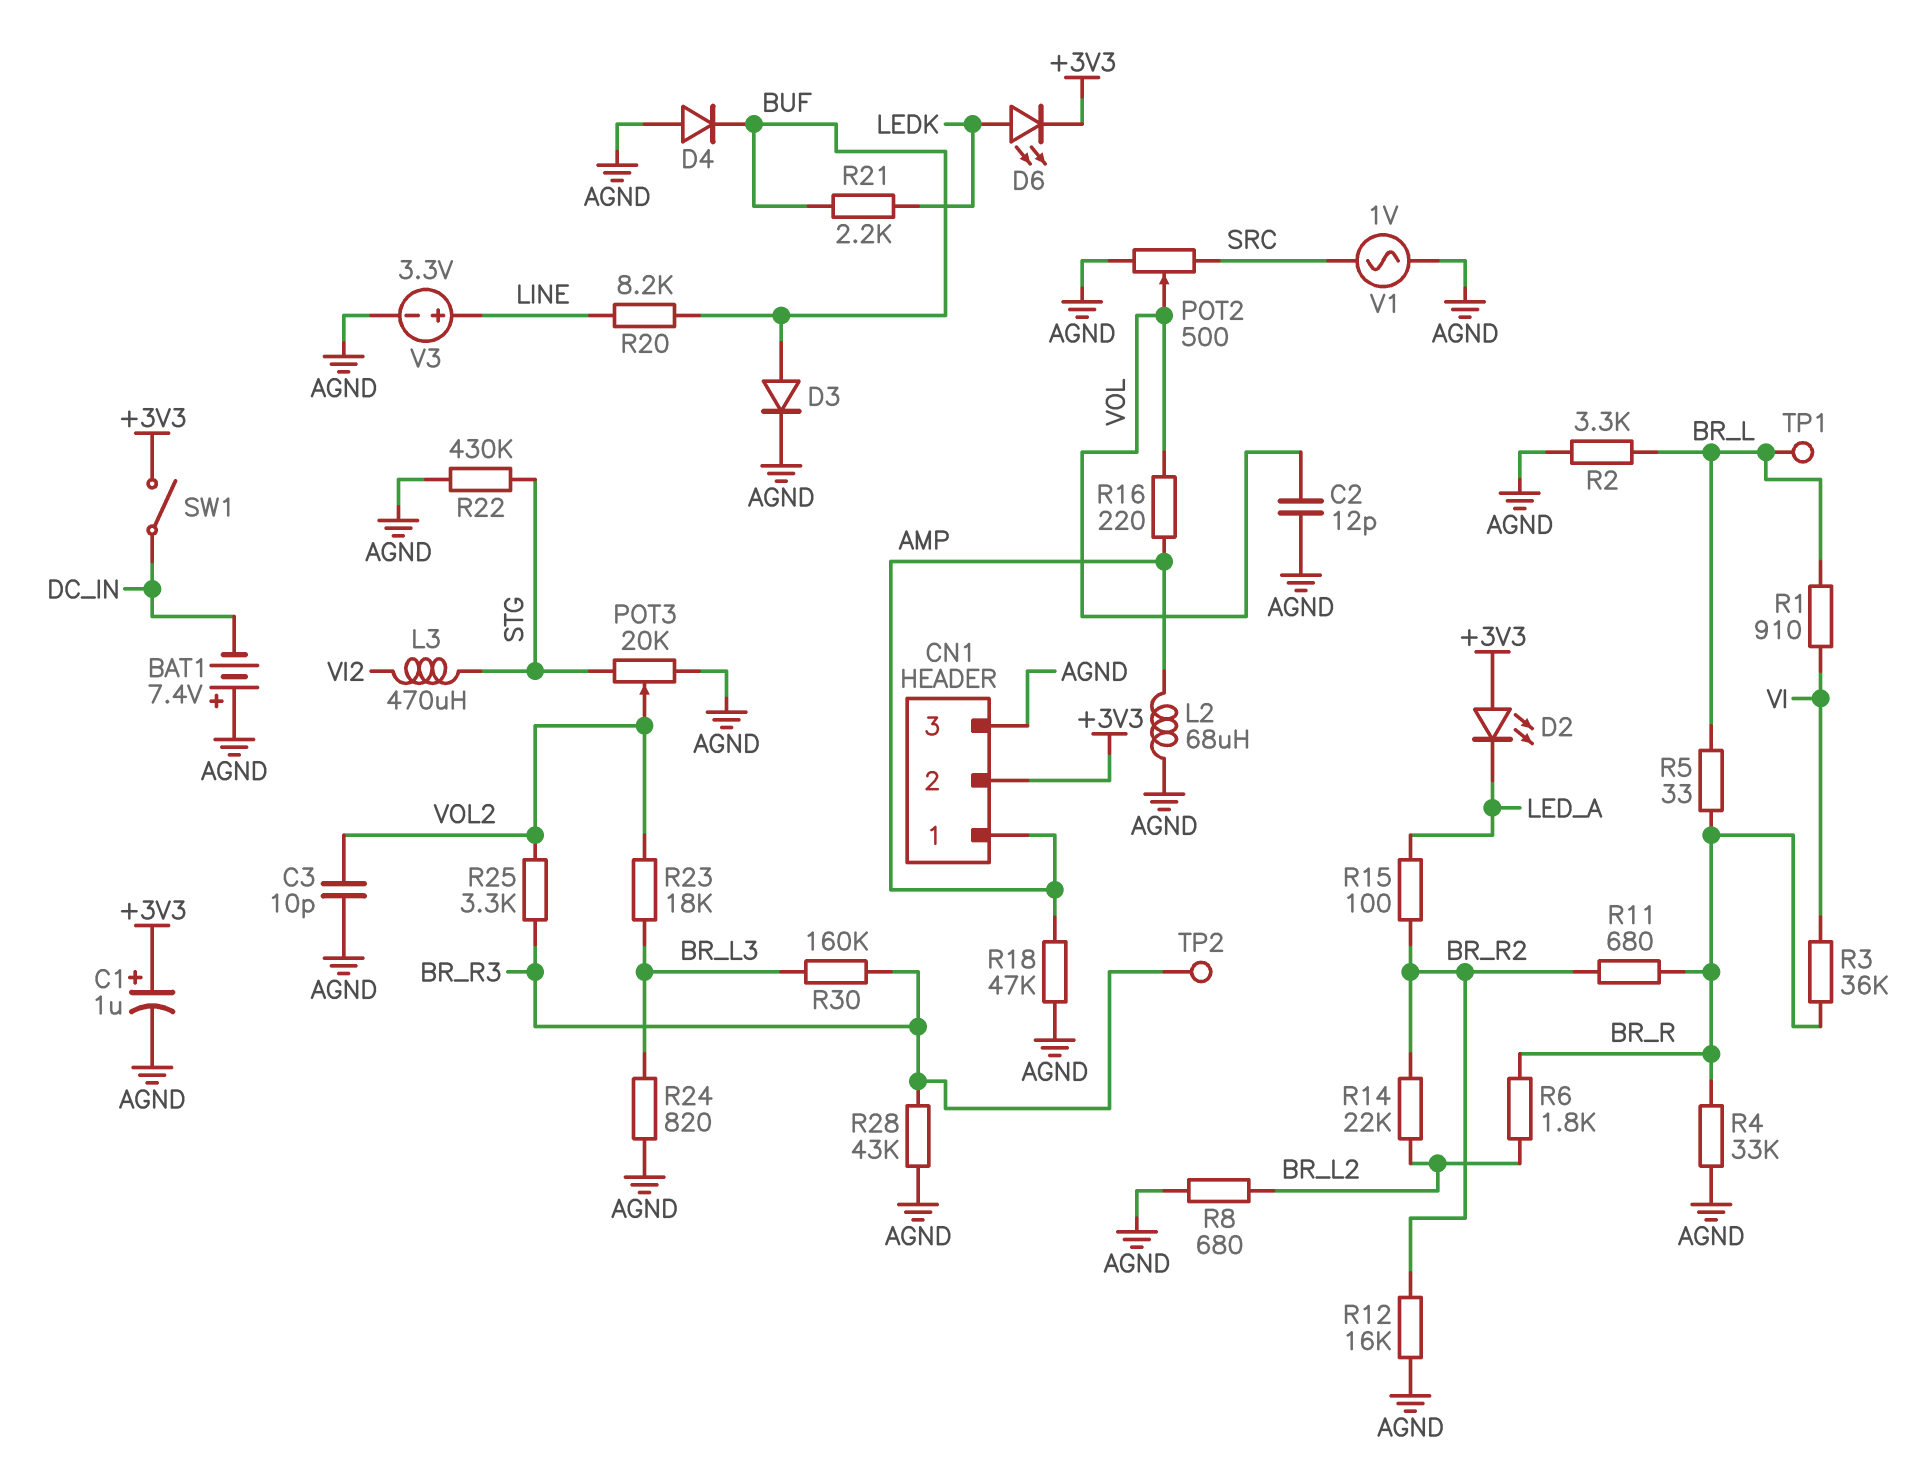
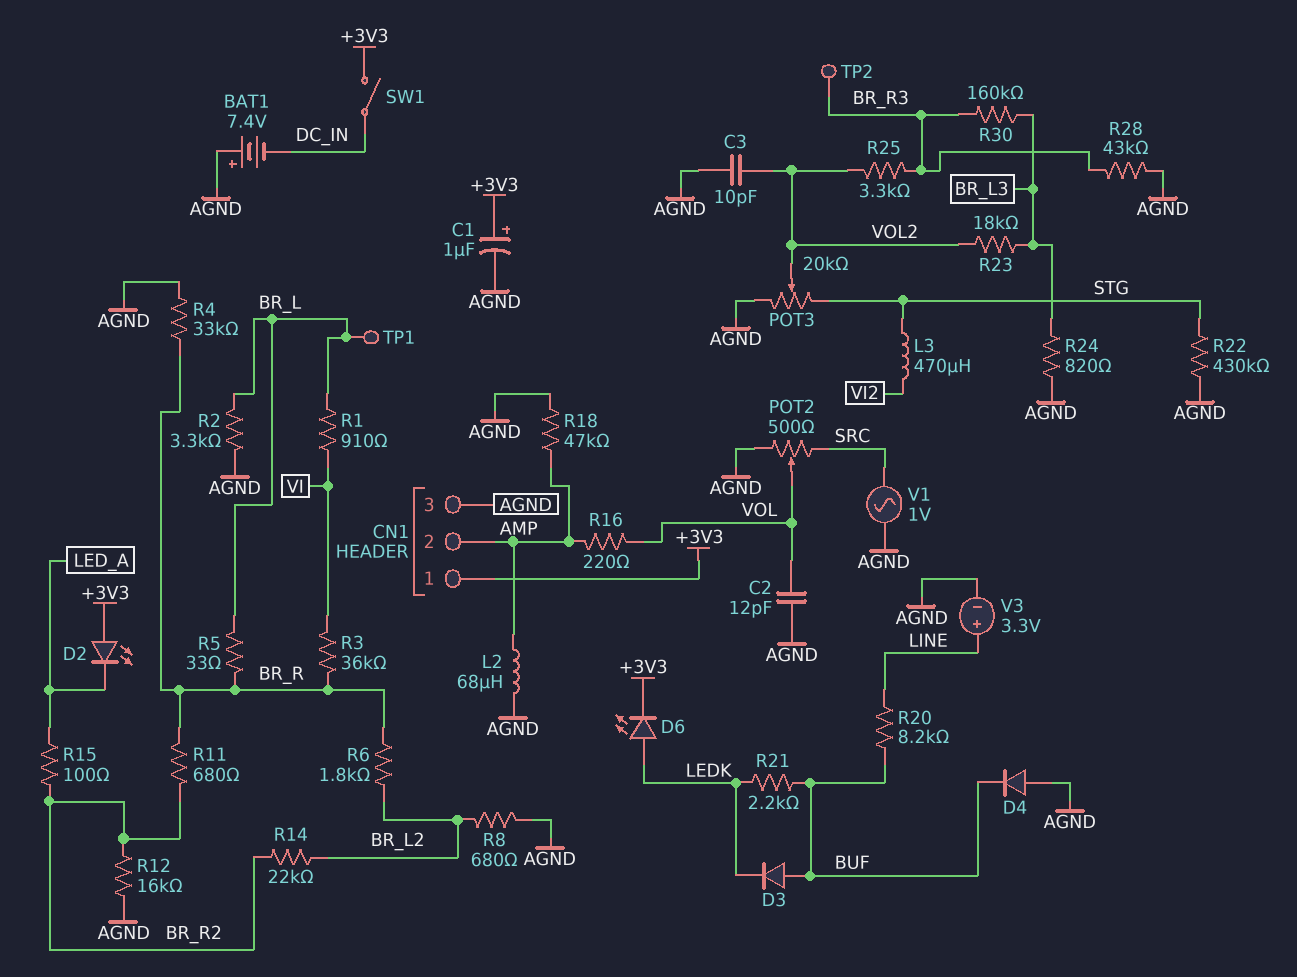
CN1 pin 1: AMP -> +3V3
CN1 pin 2: +3V3 -> AMP
D3: diode (A BUF, K AGND) -> diode (A BUF, K LEDK)

